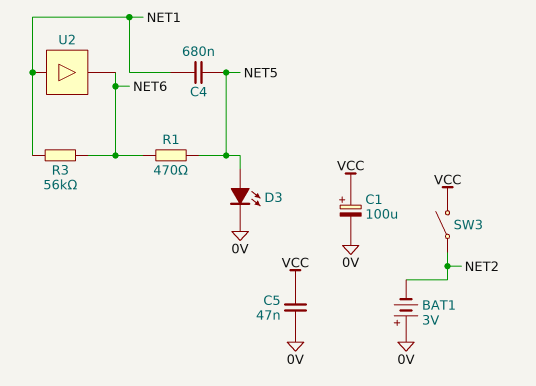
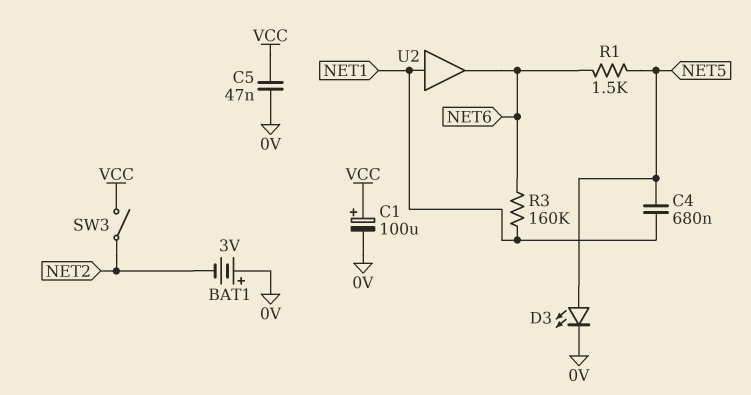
R1: 470 (NET5, NET6) -> 1.5k (NET5, NET6)
R3: 56k (NET1, NET6) -> 160k (NET1, NET6)

